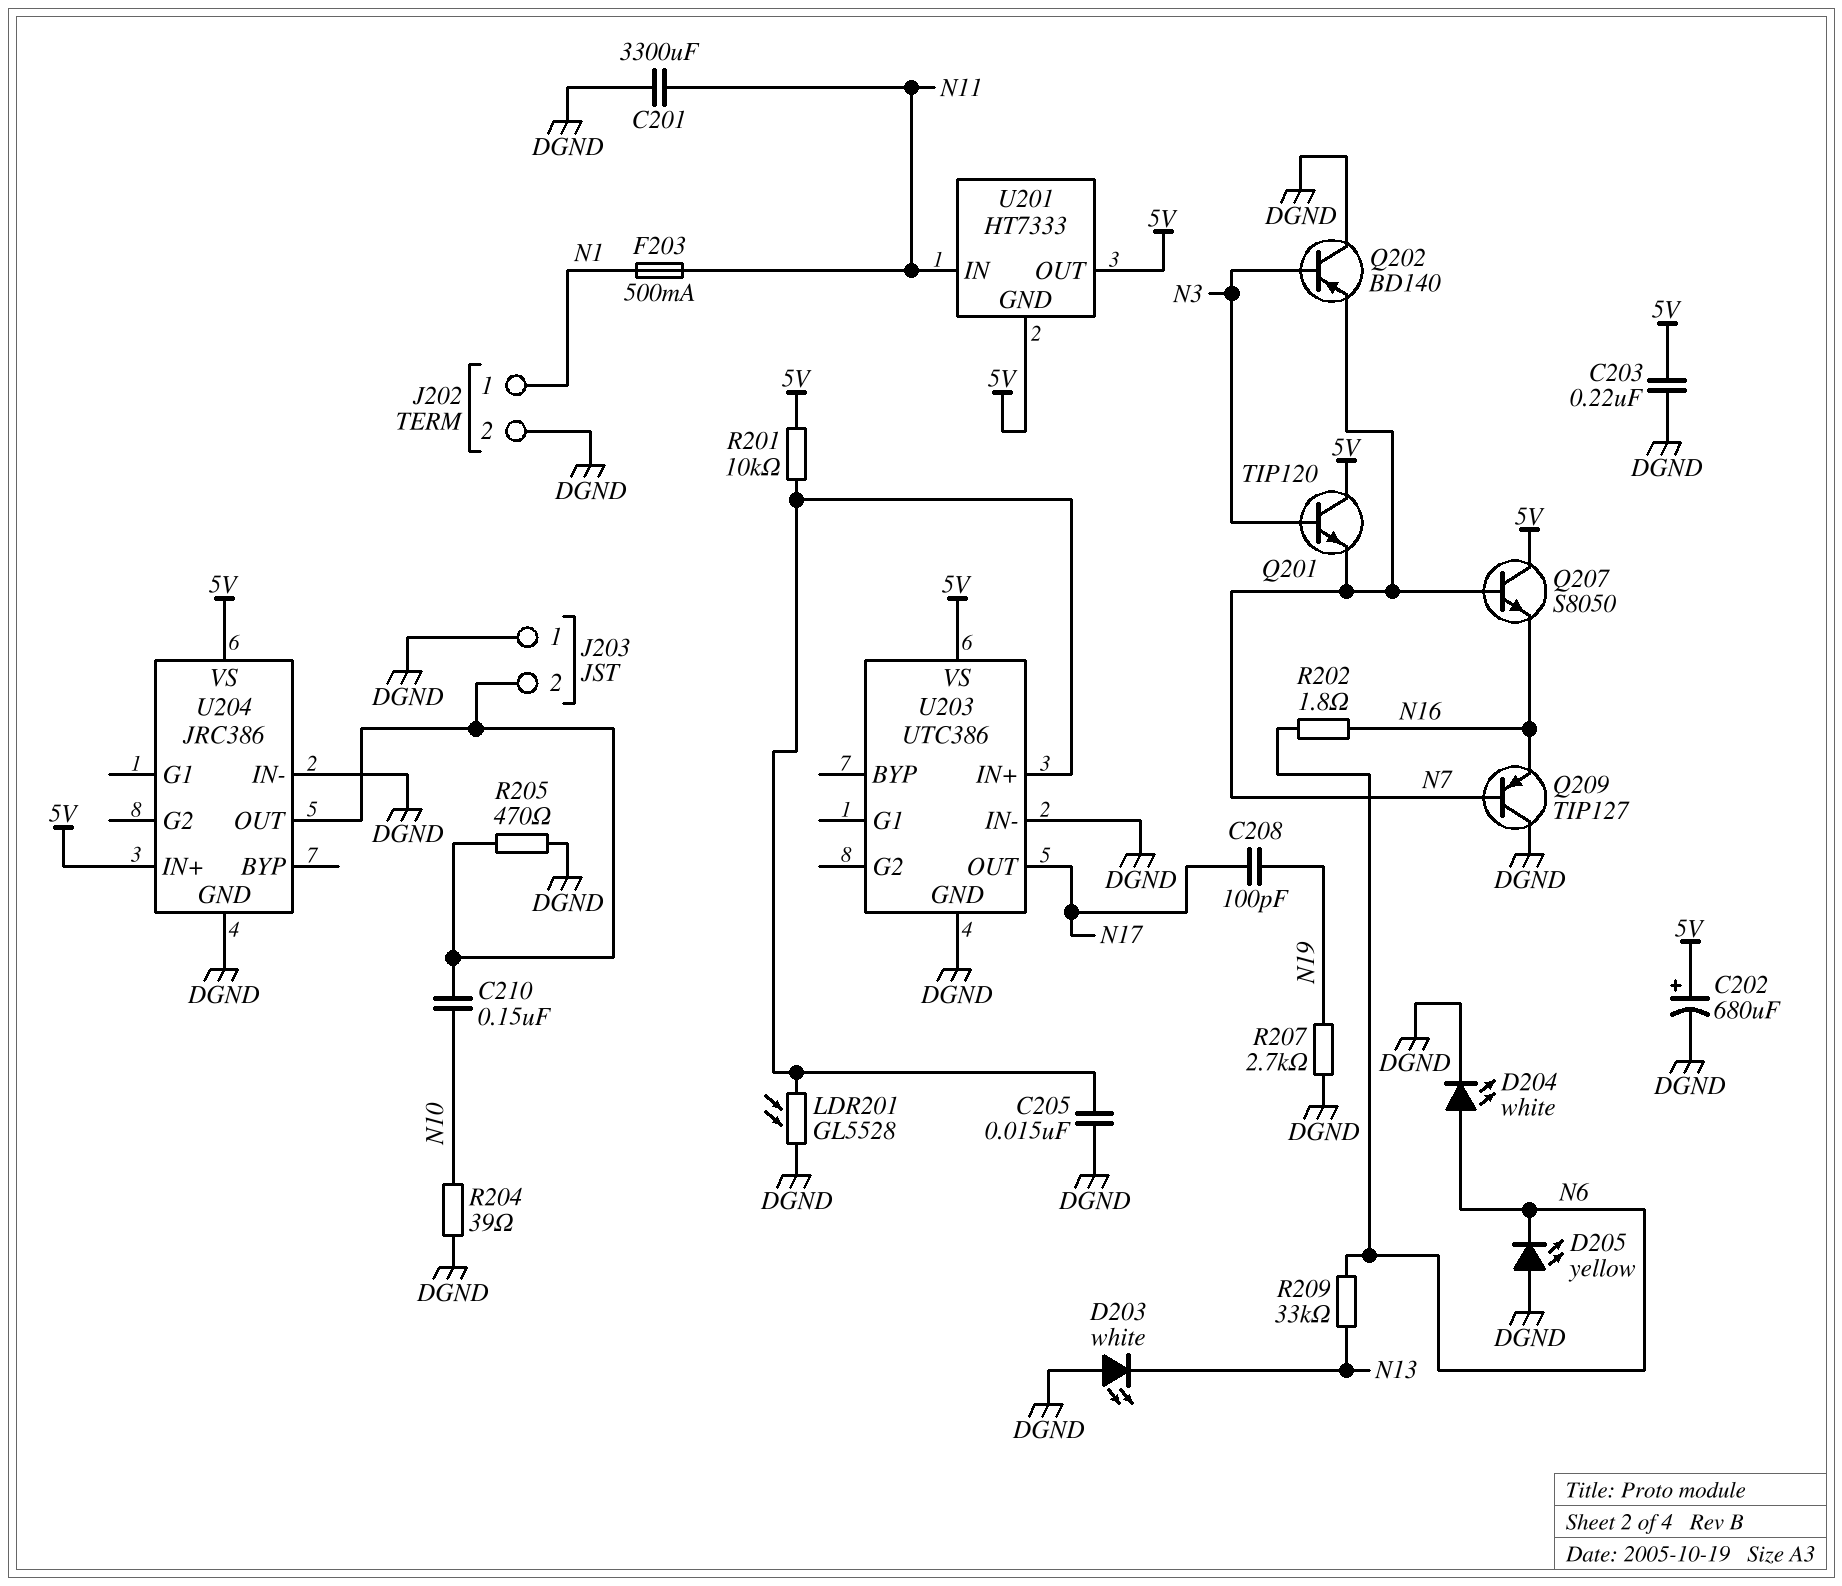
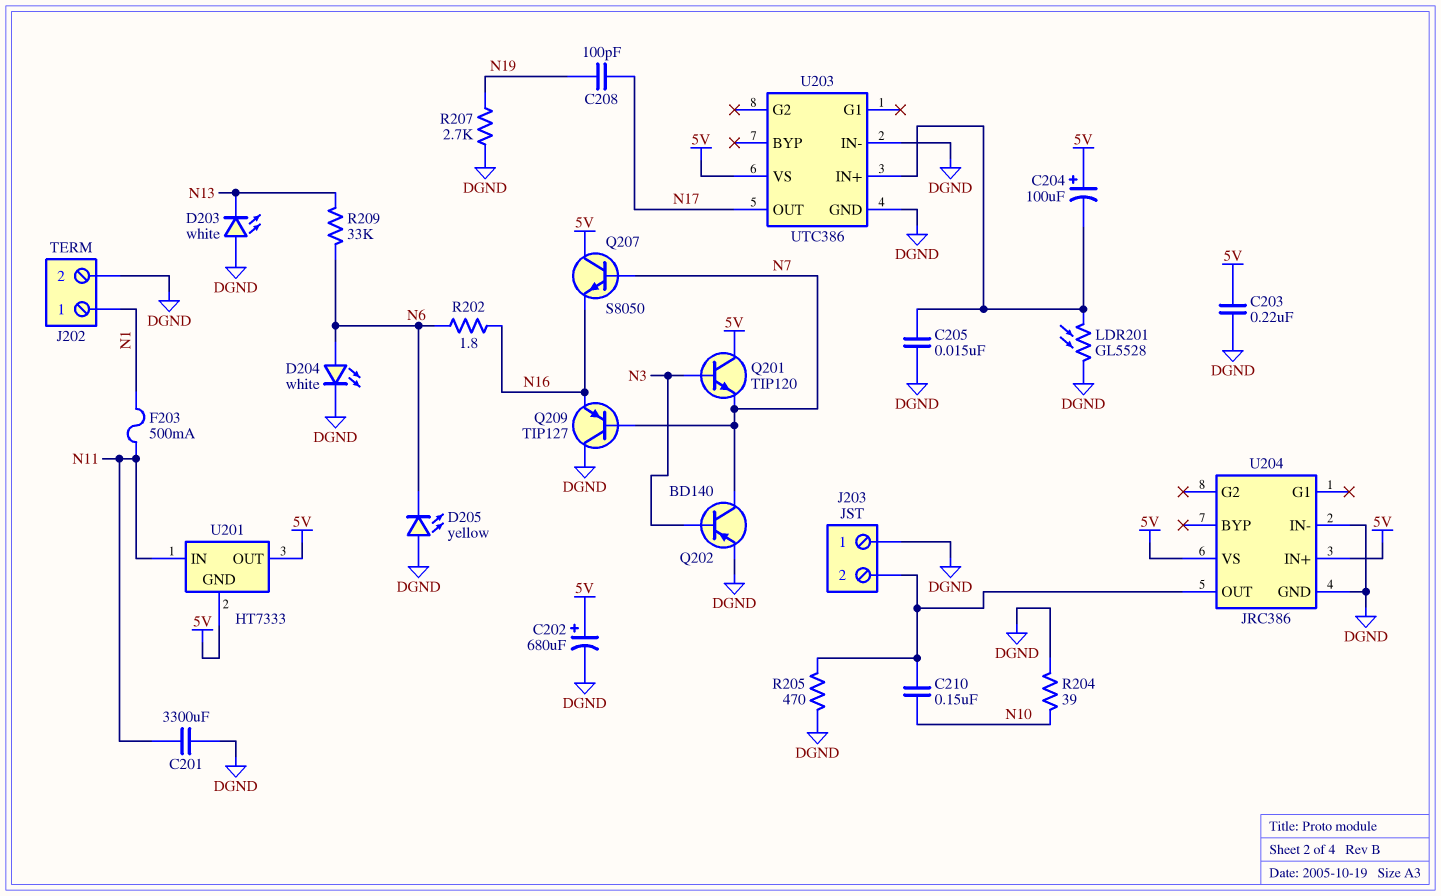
C204: none -> 100uF (plus 5V, minus U203/IN+)
Q202: PNP BD140 (B N3, C DGND, E N7) -> PNP BD140 (B N3, C N7, E DGND)
R201: 10k (5V, U203/IN+) -> none

